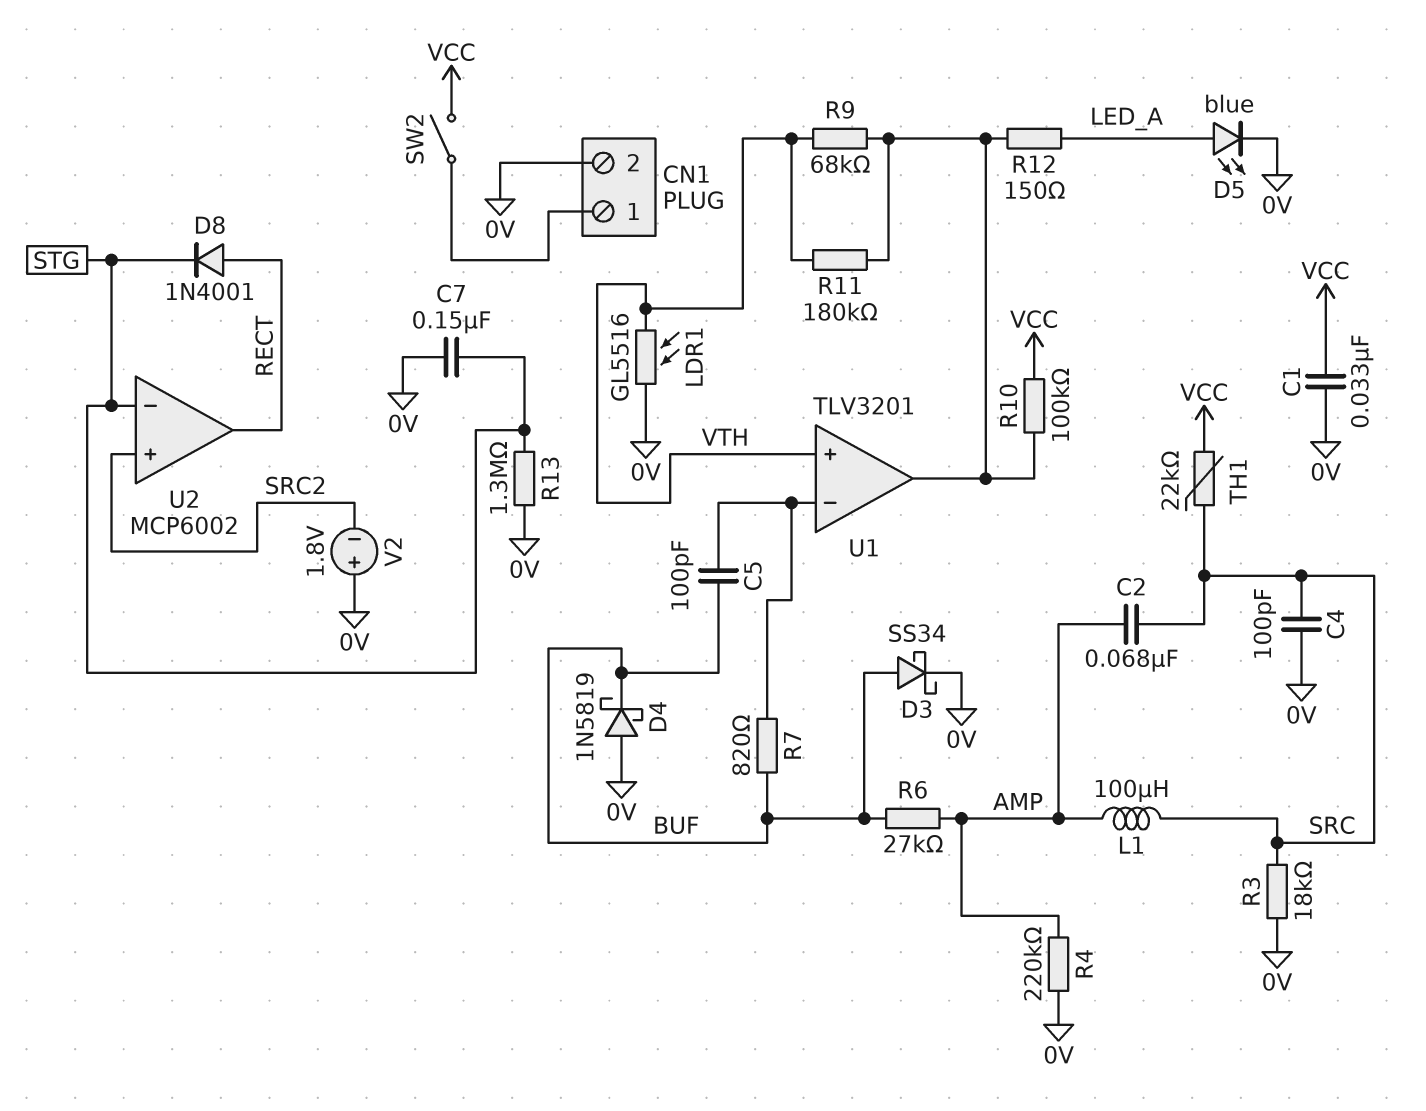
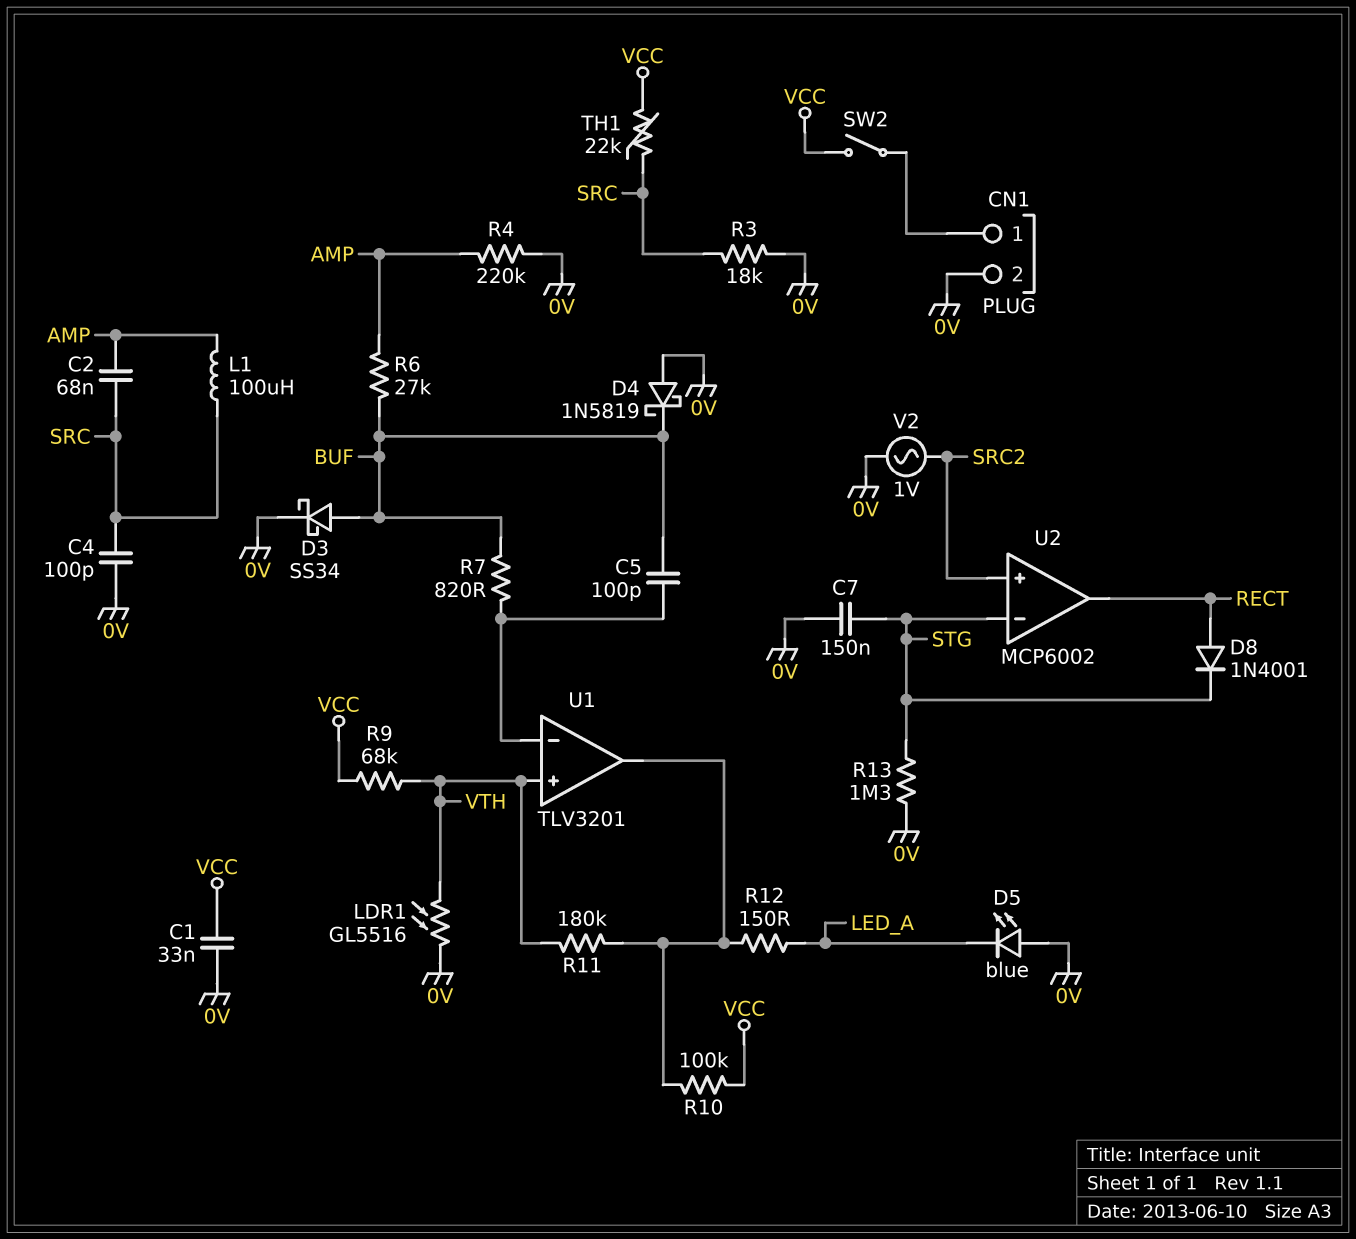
D5: LED blue (A LED_A, K 0V) -> LED blue (A 0V, K LED_A)
R9: 68k (U1/out, VTH) -> 68k (VCC, VTH)
V2: 1.8V (plus 0V, minus SRC2) -> AC 1V (0V, SRC2)

